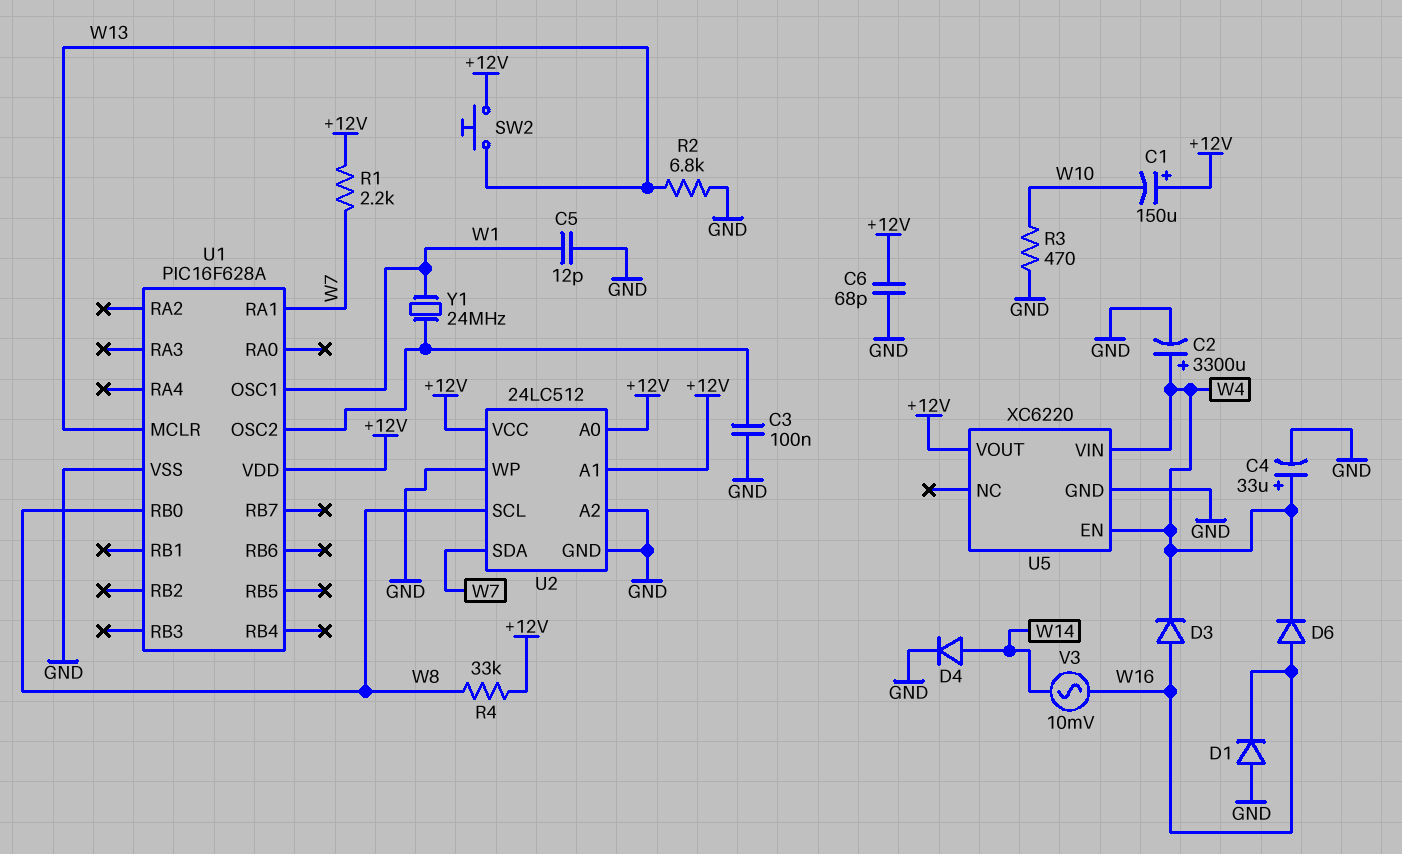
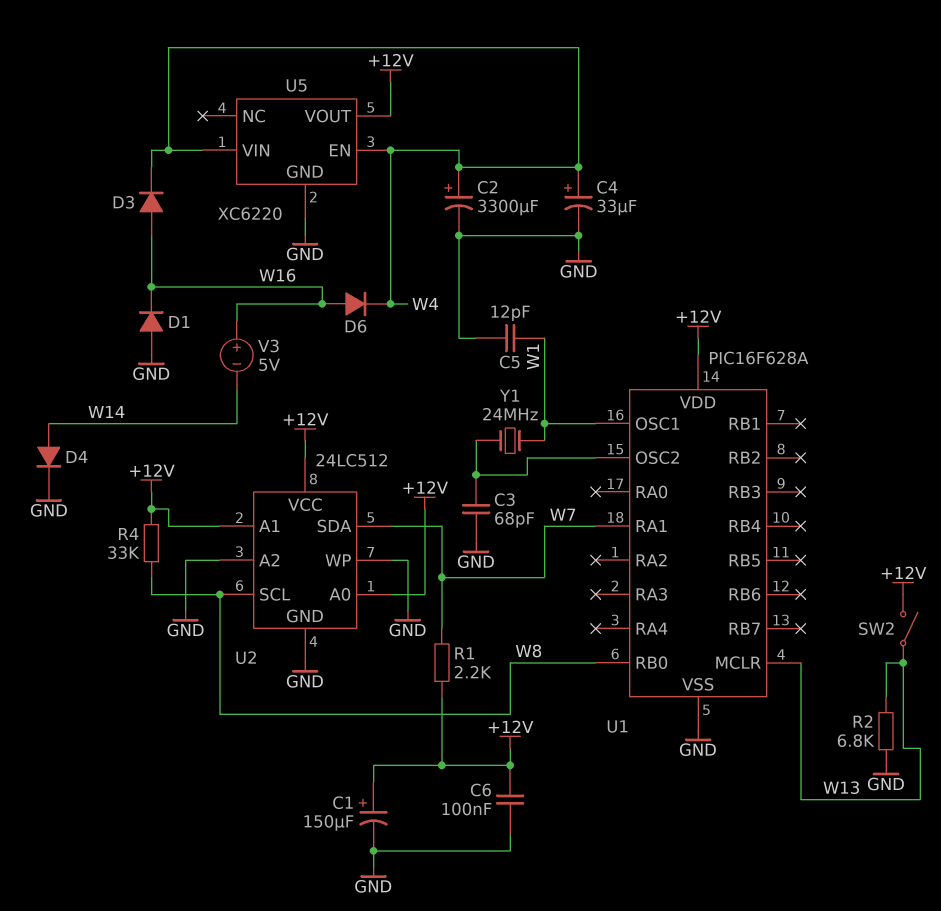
C1: 150uF (plus +12V, minus W10) -> 150uF (plus +12V, minus GND)
C3: 100nF (GND, U1/OSC2) -> 68pF (GND, U1/OSC2)
C6: 68pF (+12V, GND) -> 100nF (+12V, GND)
R3: 470 (GND, W10) -> none
SW2: button (+12V, W13) -> switch (+12V, W13)
V3: AC 10mV (W14, W16) -> 5V (plus W16, minus W14)

